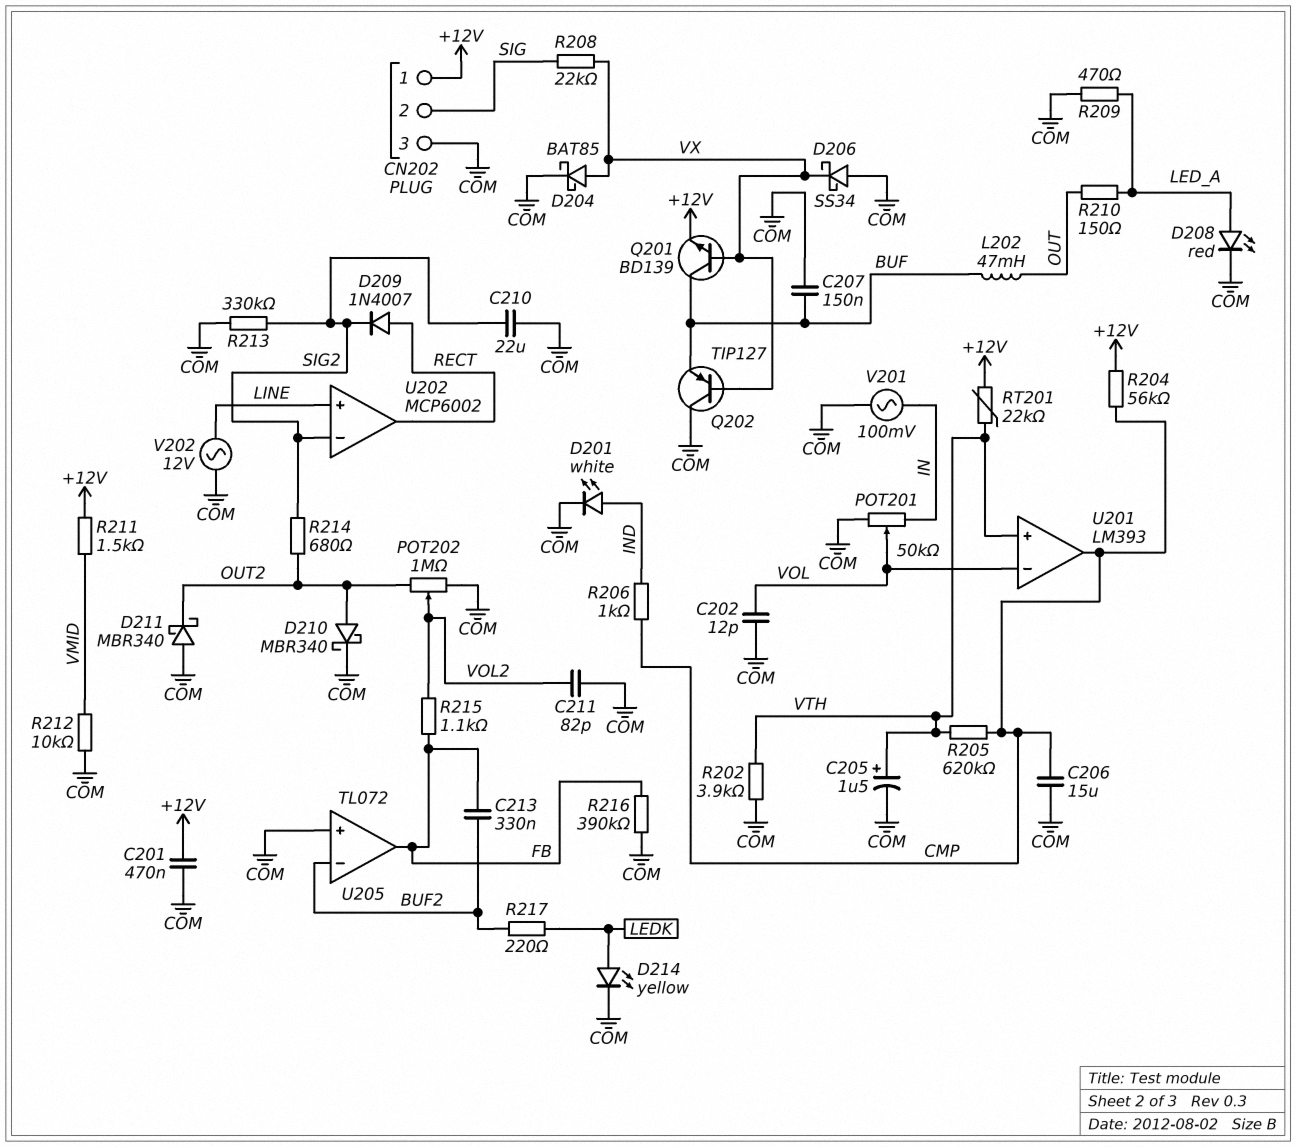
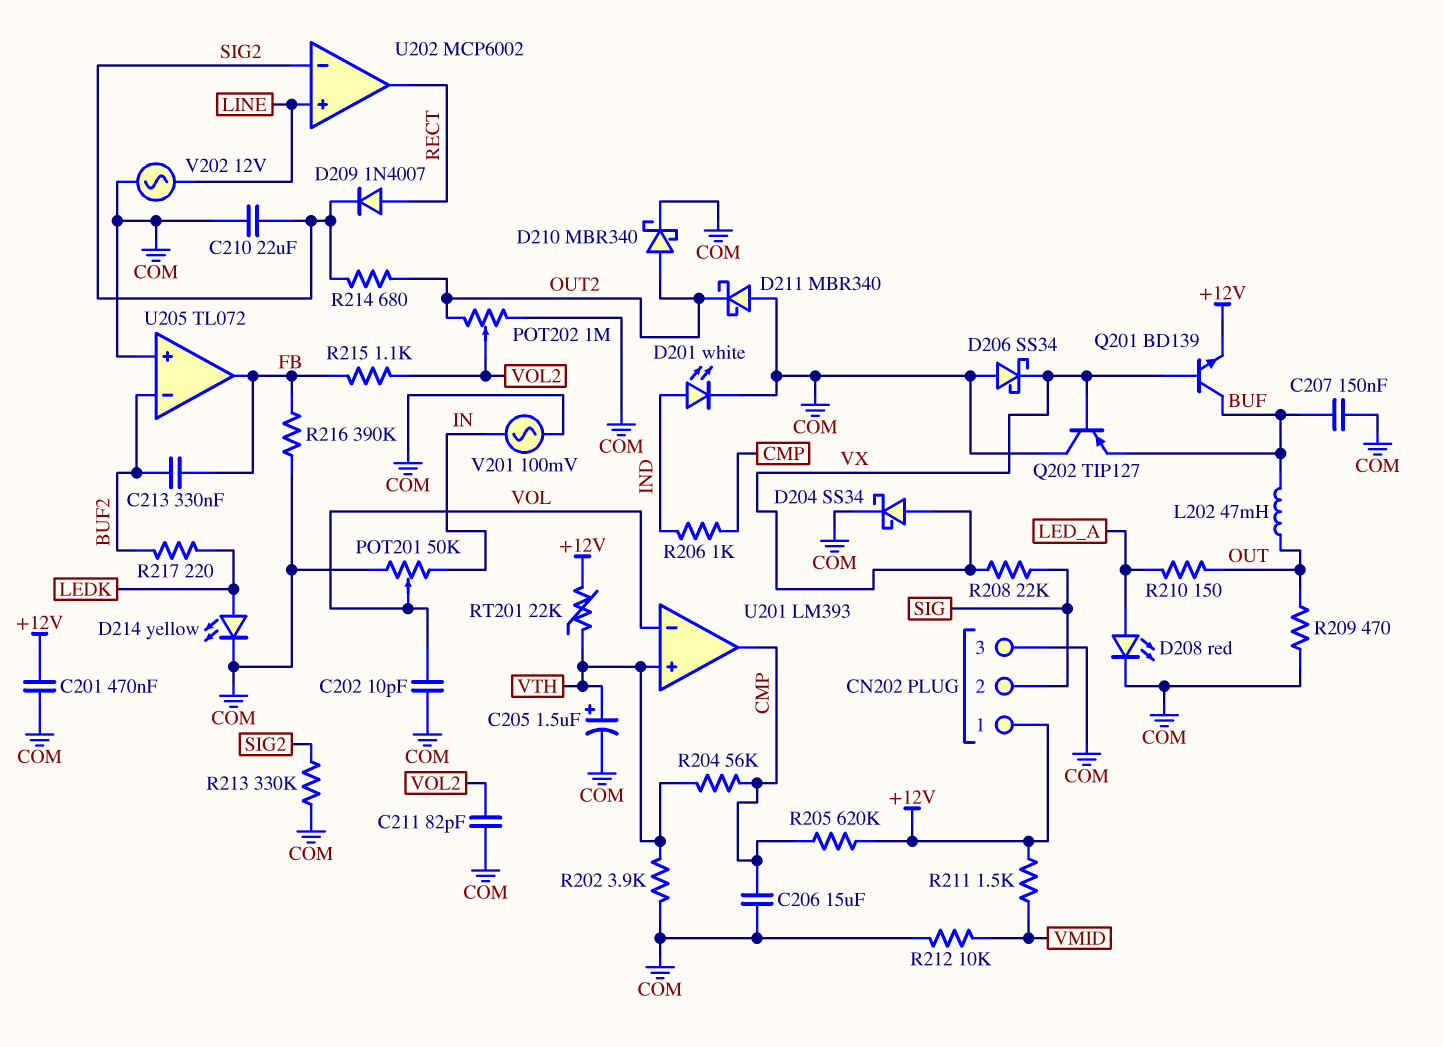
C202: 12pF (COM, VOL) -> 10pF (COM, VOL)
D204: schottky BAT85 (A VX, K COM) -> schottky SS34 (A VX, K COM)
R204: 56k (+12V, CMP) -> 56k (CMP, VTH)
R205: 620k (CMP, VTH) -> 620k (+12V, CMP)
R209: 470 (COM, LED_A) -> 470 (COM, OUT)

